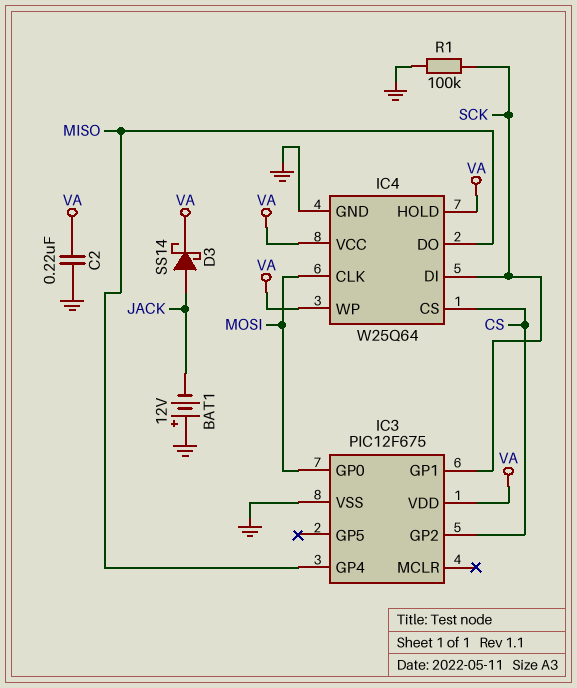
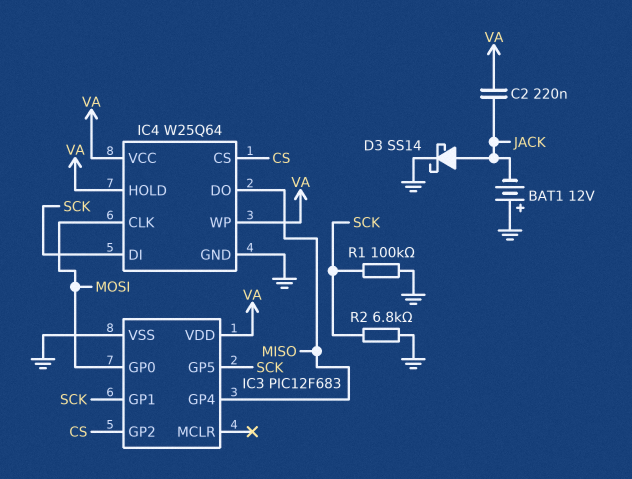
C2: 220nF (GND, VA) -> 220nF (JACK, VA)
D3: schottky SS14 (A JACK, K VA) -> schottky SS14 (A JACK, K GND)
IC3: PIC12F675 -> PIC12F683
IC3 pin GP5: none -> SCK
R2: none -> 6.8k (GND, SCK)

